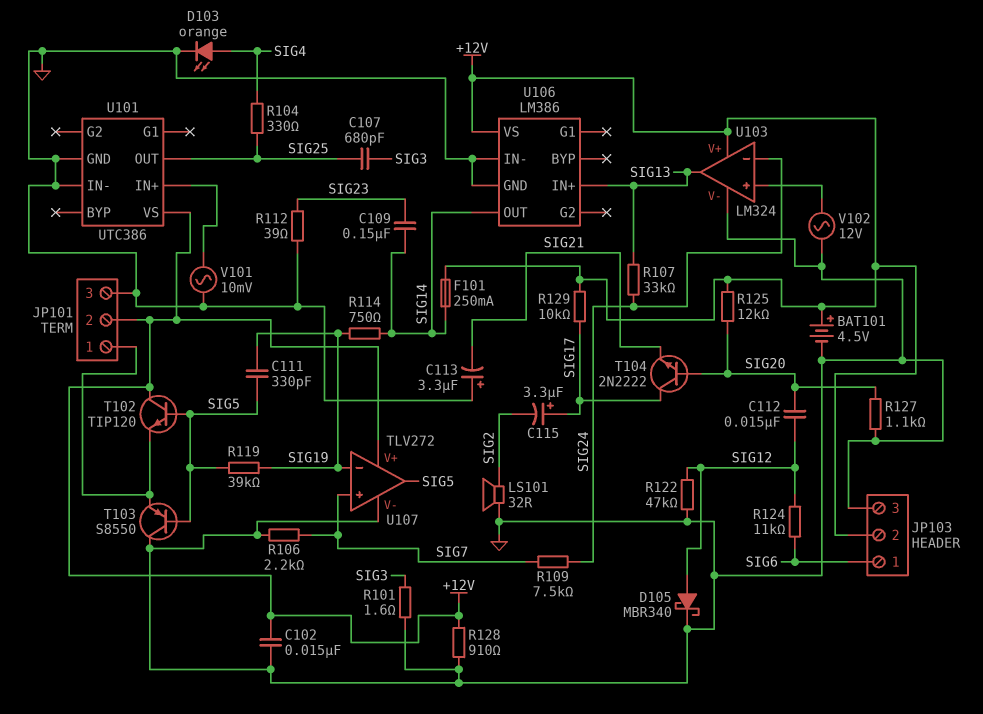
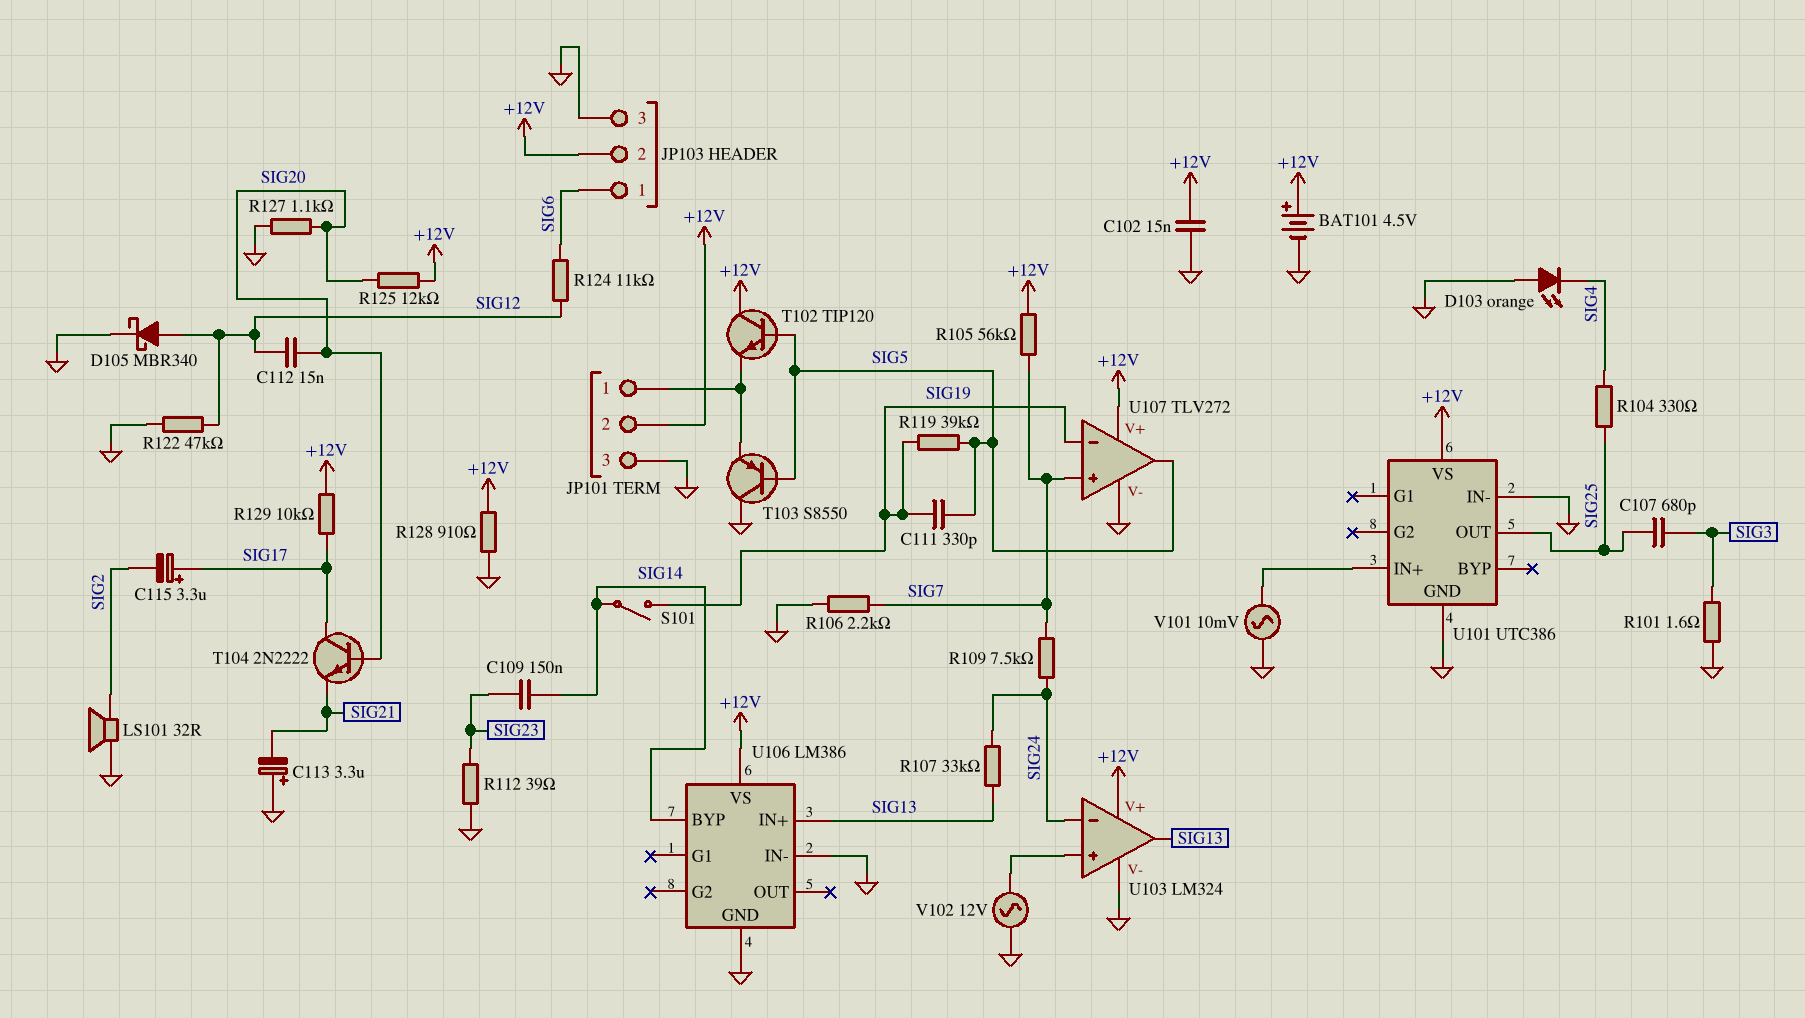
D103: LED orange (A SIG4, K GND) -> LED orange (A GND, K SIG4)
F101: 250mA (+12V, SIG14) -> none
R105: none -> 56k (+12V, SIG7)
R114: 750 (SIG14, SIG19) -> none
S101: none -> switch (SIG14, SIG19)
U106 pin BYP: none -> SIG14
U106 pin OUT: SIG14 -> none

